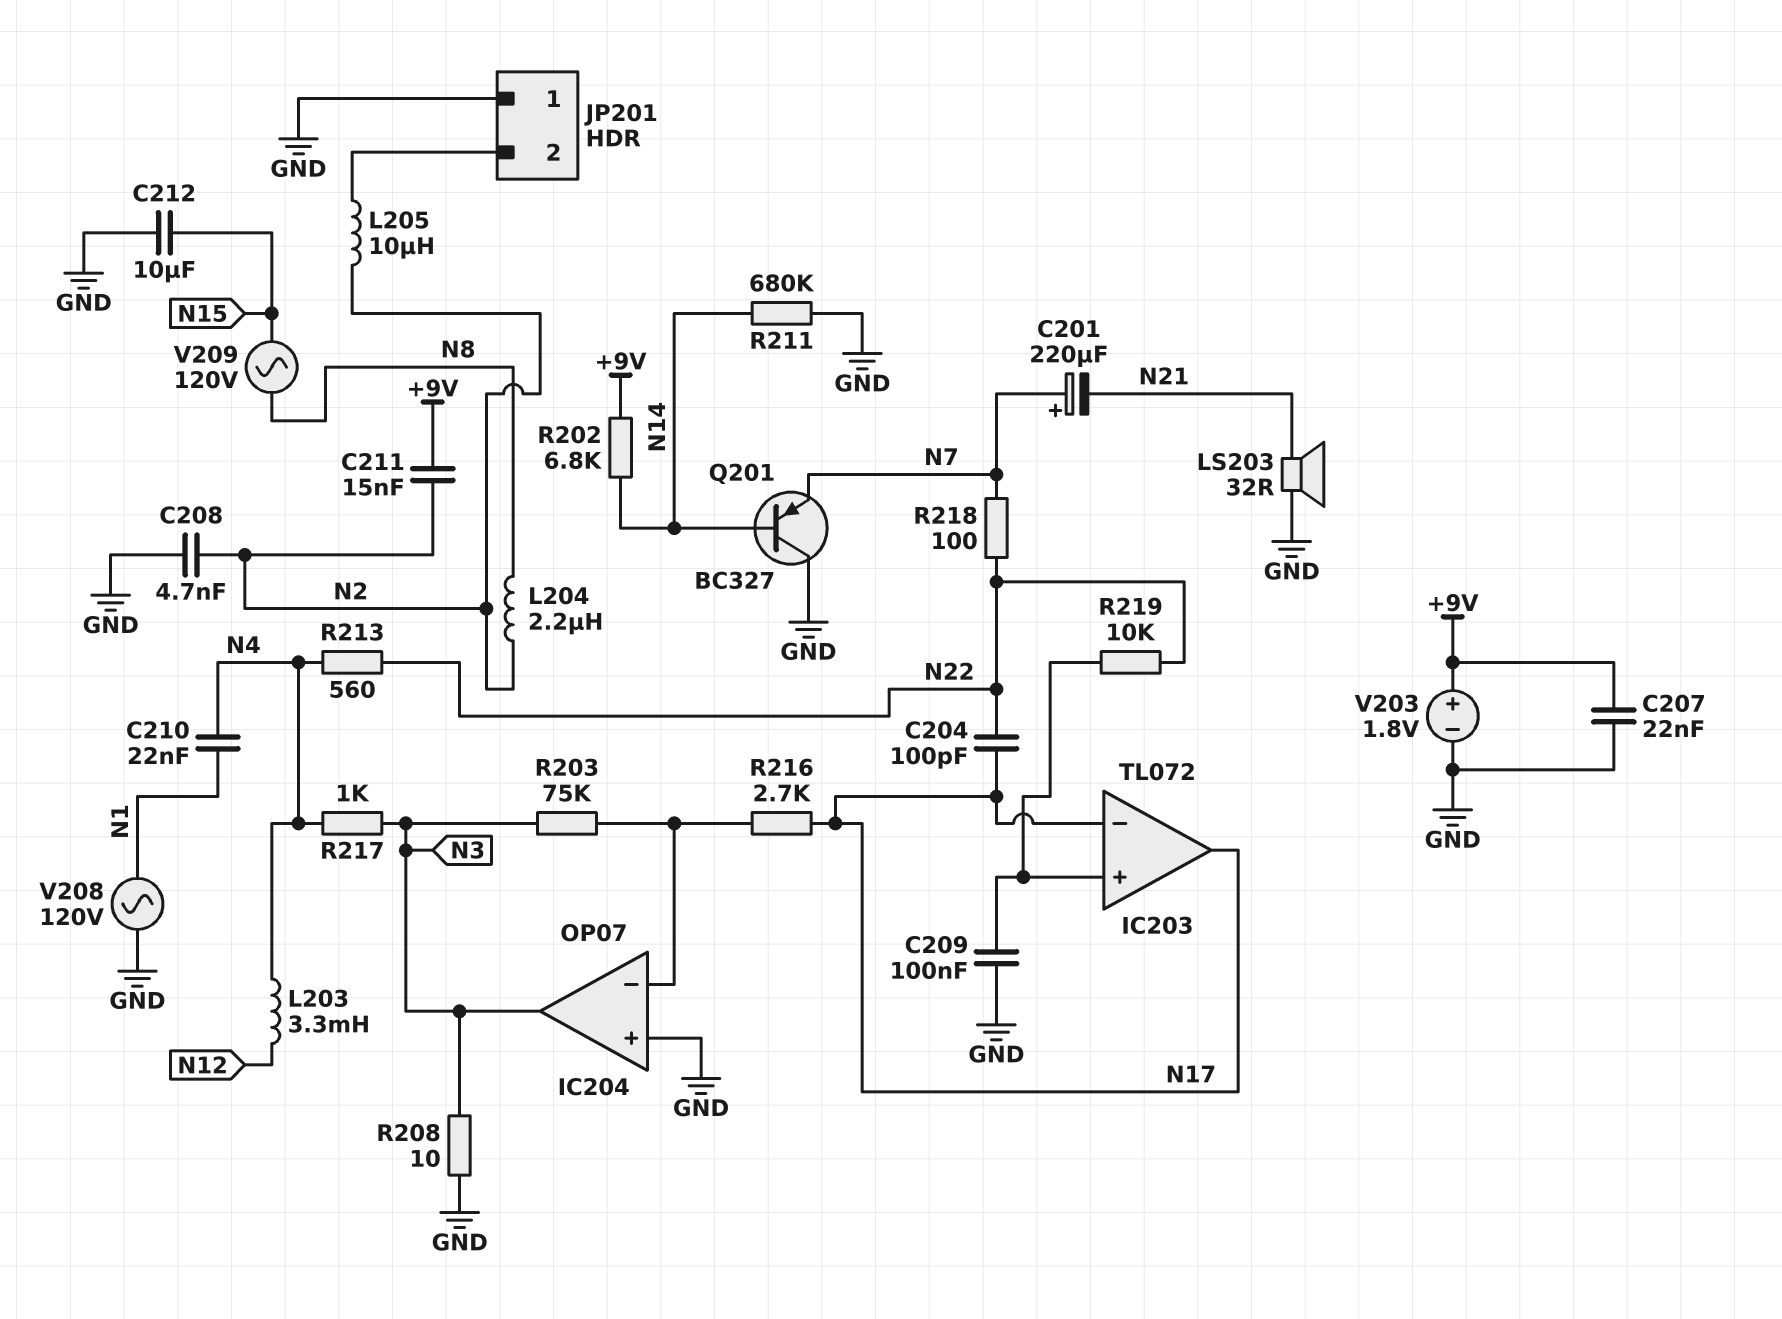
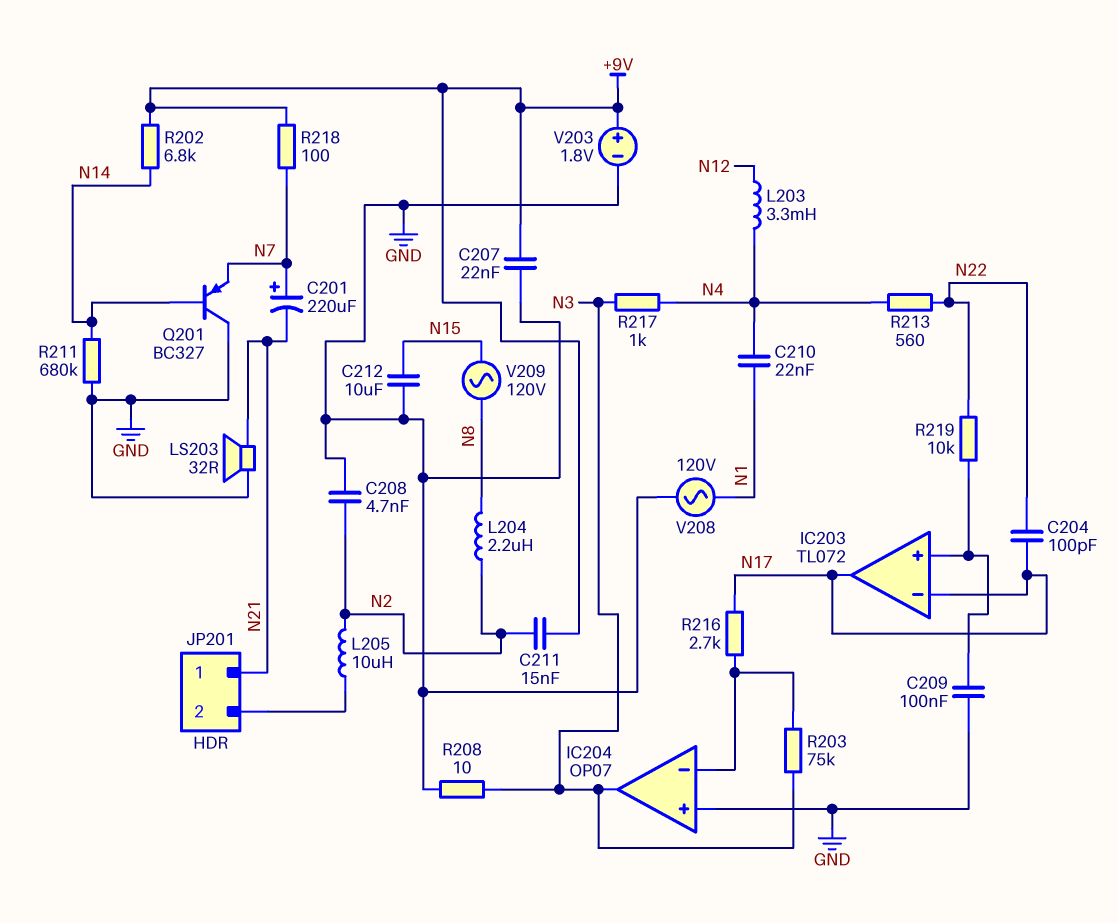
JP201 pin 1: GND -> N21
R218: 100 (N7, N22) -> 100 (+9V, N7)

